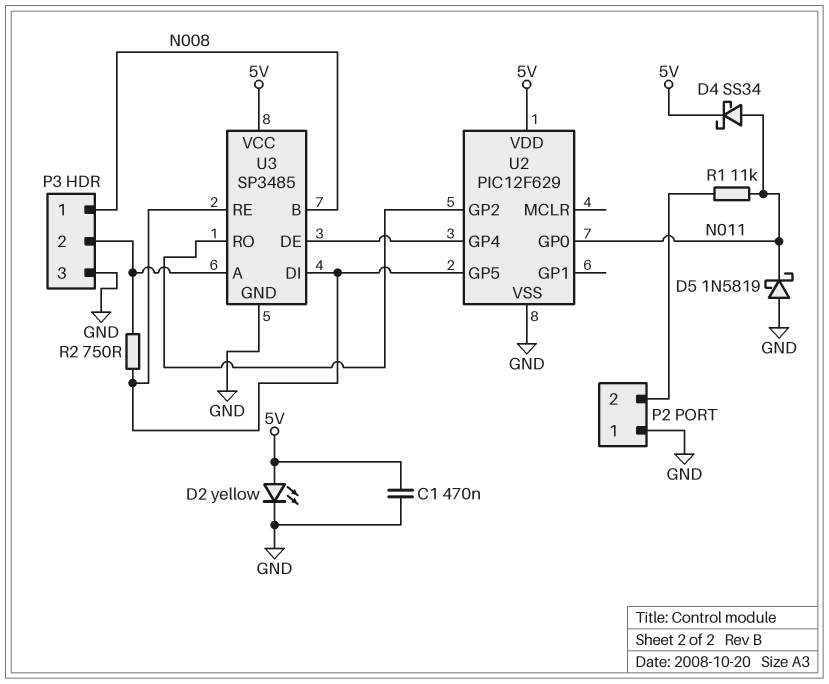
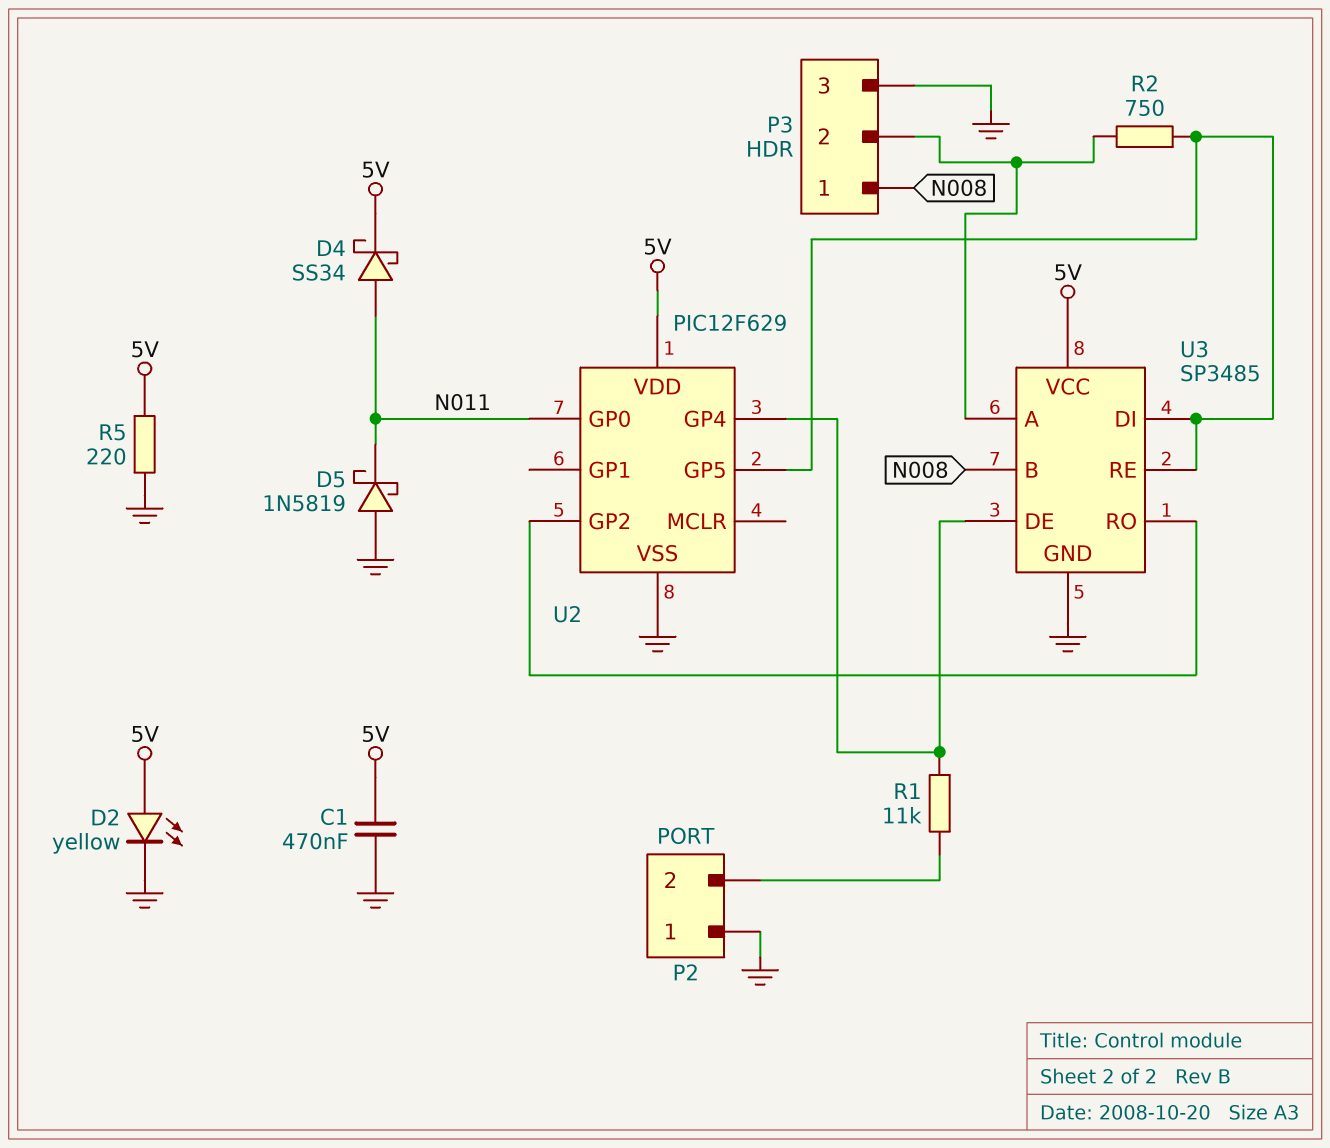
R1: 11k (N011, P2/2) -> 11k (P2/2, U2/GP4)
R5: none -> 220 (5V, GND)

